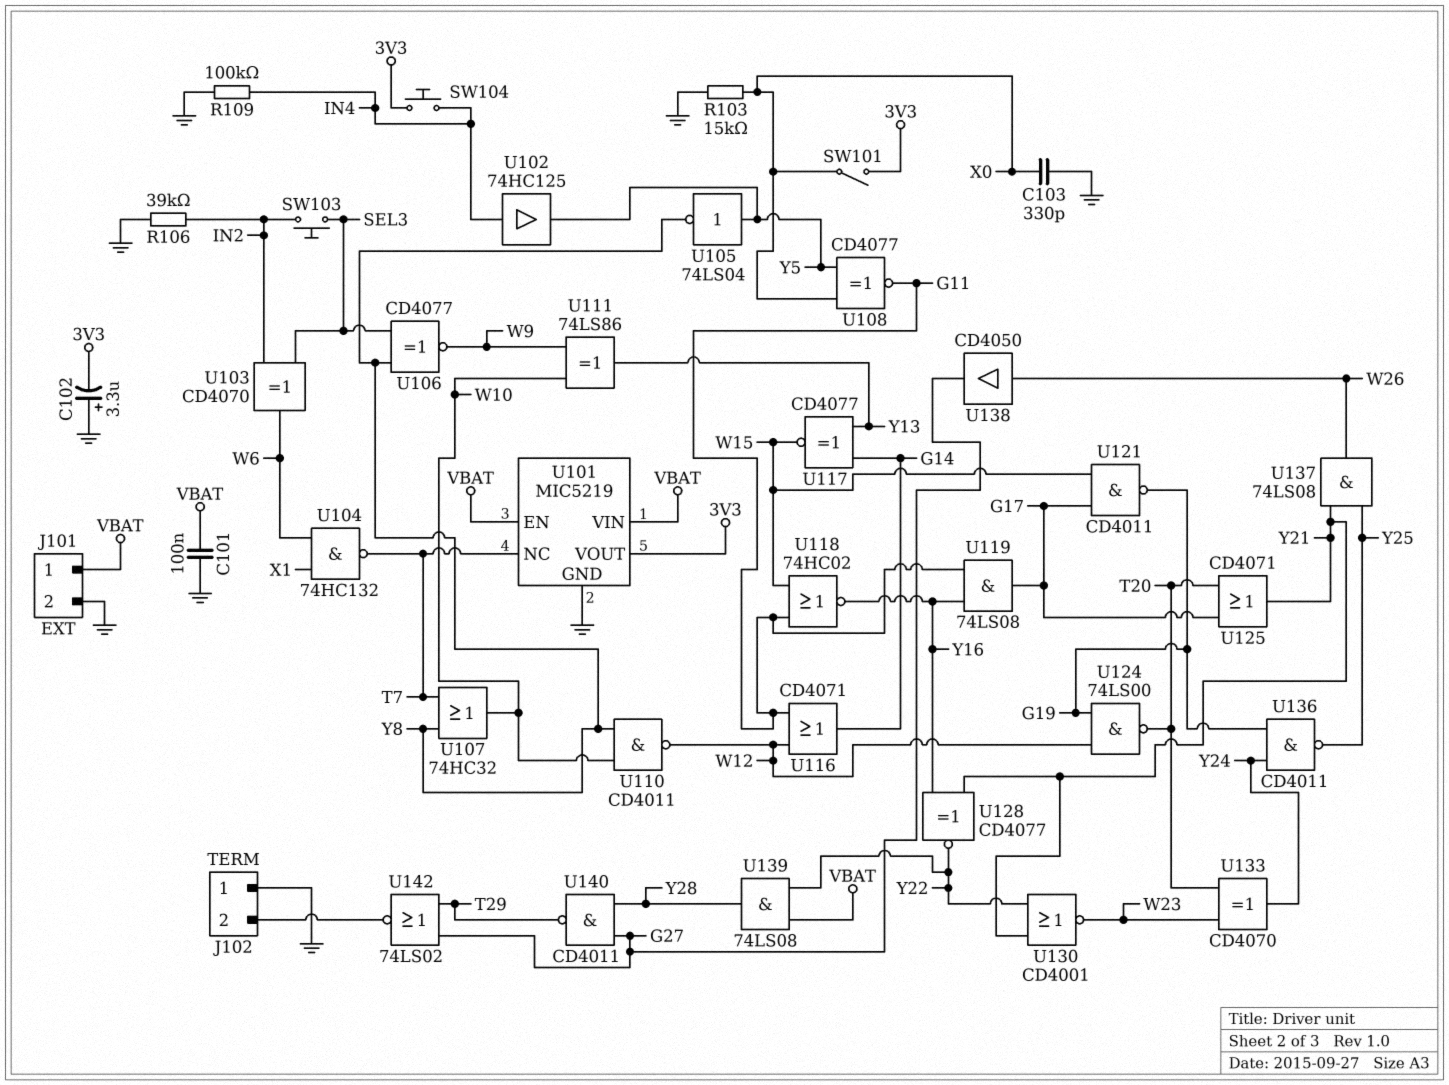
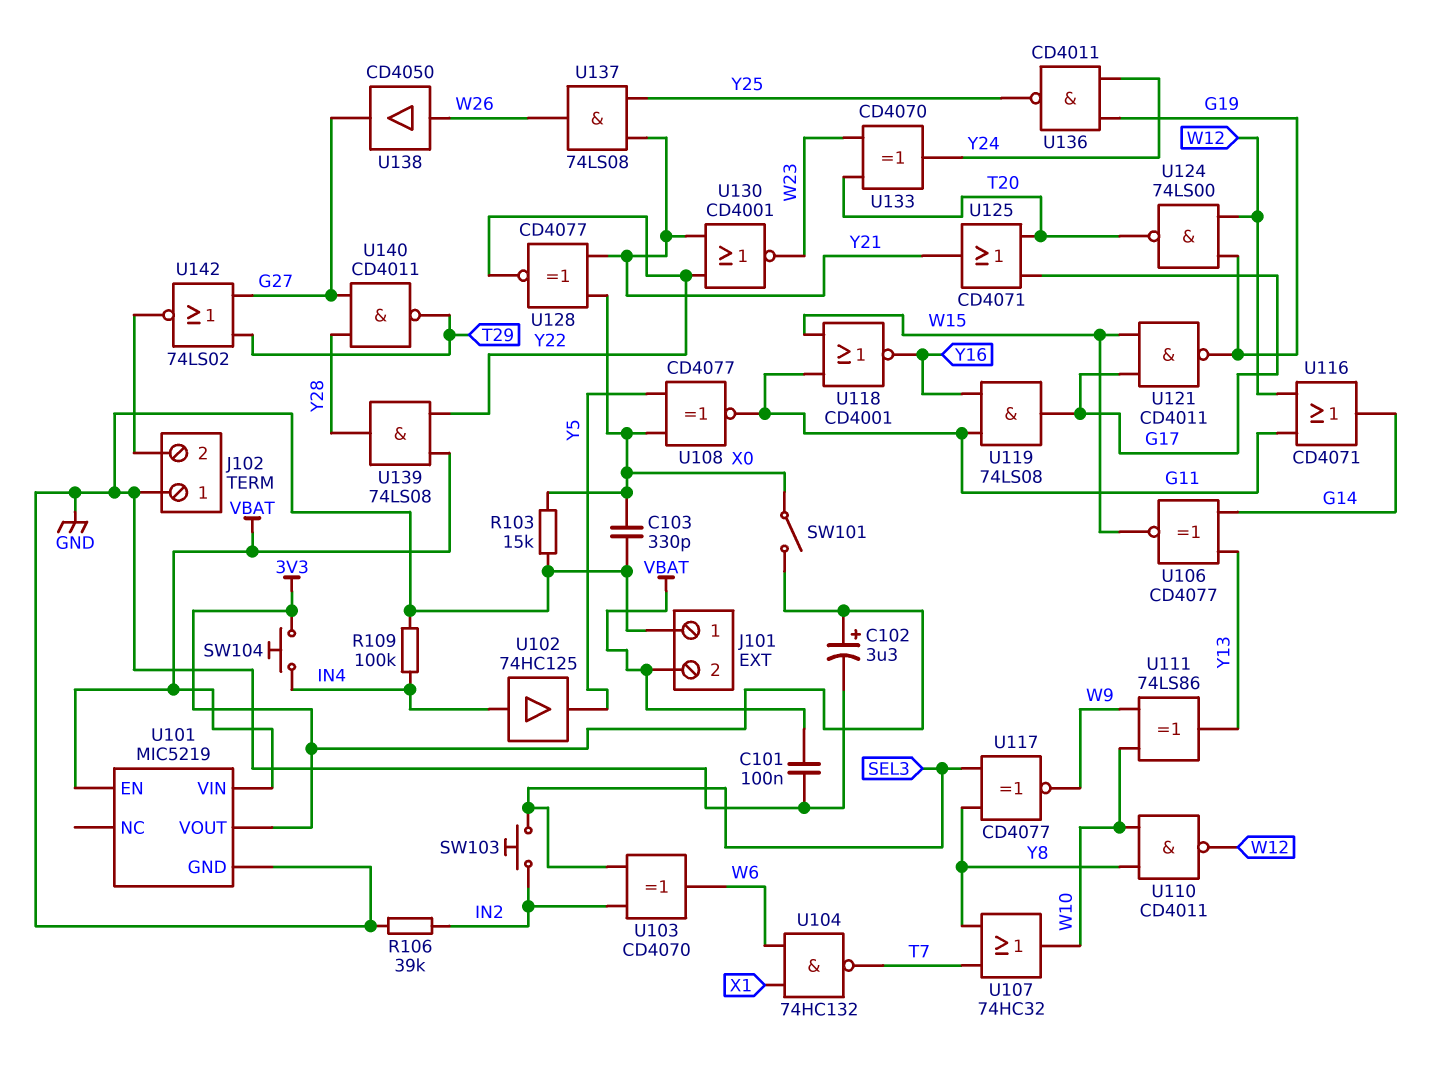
C102: 3.3uF (plus GND, minus 3V3) -> 3.3uF (plus 3V3, minus GND)
J101 pin 1: VBAT -> GND
J101 pin 2: GND -> VBAT
U101 pin NC: T7 -> none
U105: NOT 74LS04 (in Y5, out Y8) -> none
U106: XNOR CD4077 (in SEL3, in Y8, out W9) -> XNOR CD4077 (in G14, in Y13, out W15)
U117: XNOR CD4077 (in G14, in Y13, out W15) -> XNOR CD4077 (in SEL3, in Y8, out W9)
U118: NOR 74HC02 (in G11, in W15, out Y16) -> NOR CD4001 (in G11, in W15, out Y16)
U128: XNOR CD4077 (in Y16, in Y21, out Y22) -> XNOR CD4077 (in X0, in Y21, out Y22)

